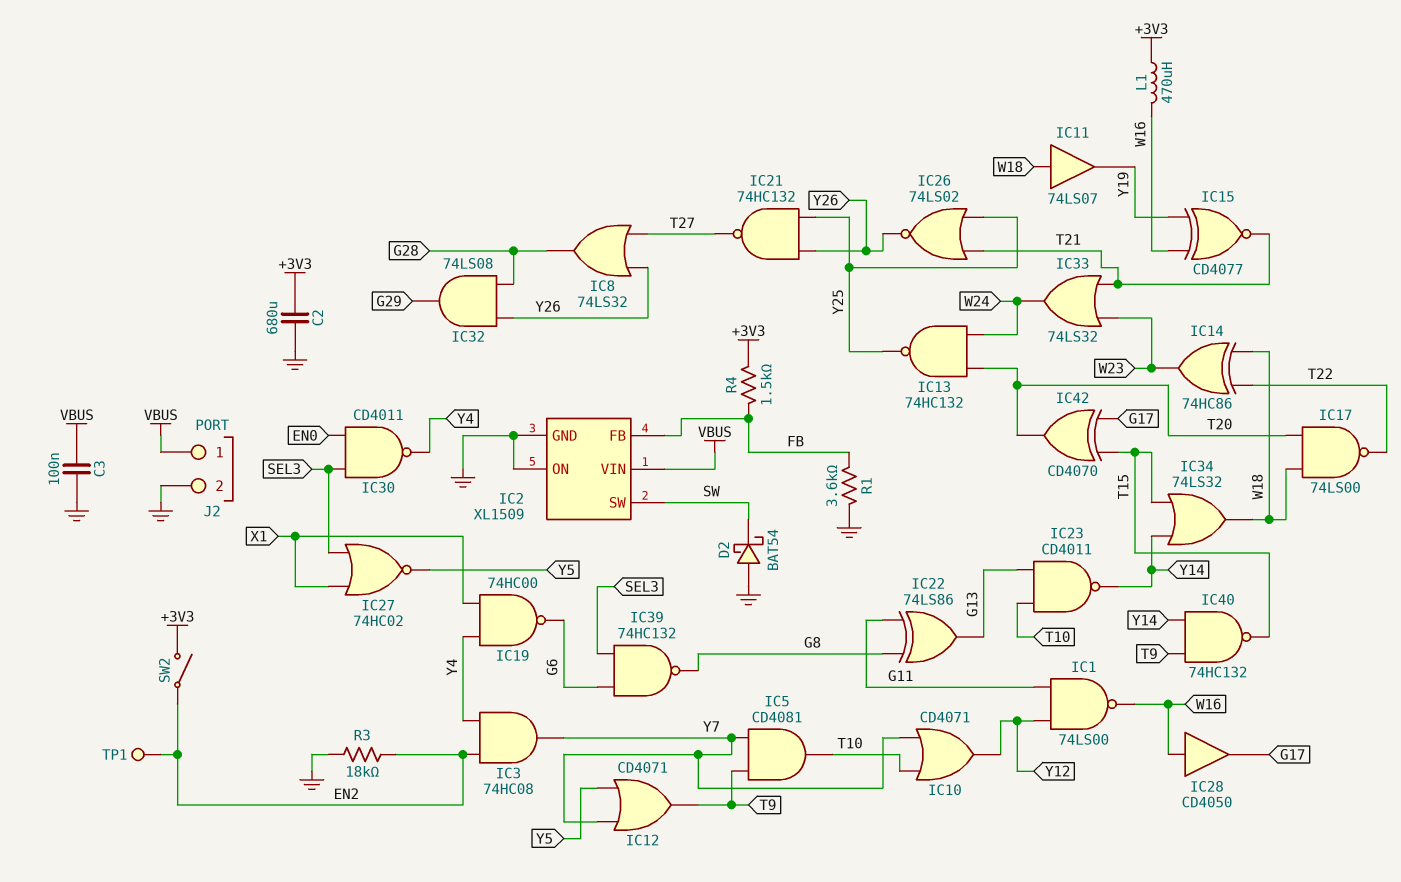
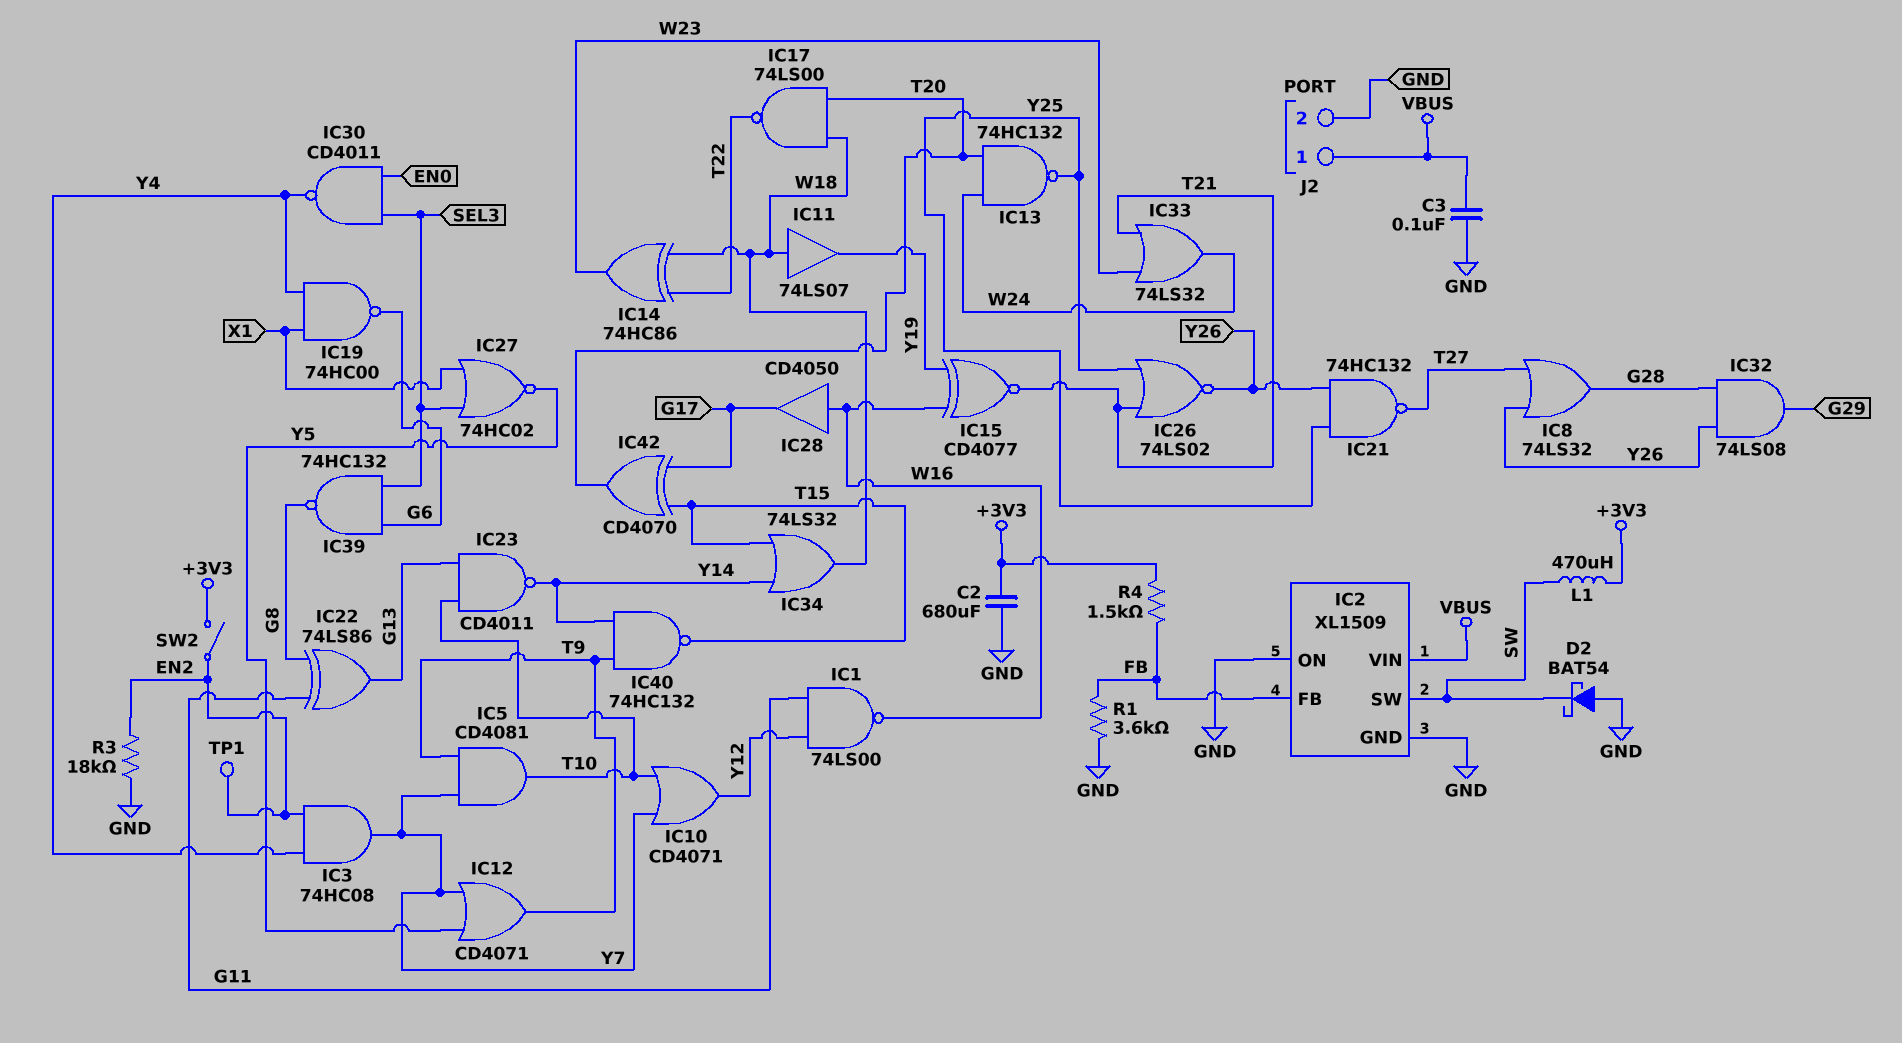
L1: 470uH (+3V3, W16) -> 470uH (+3V3, SW)

